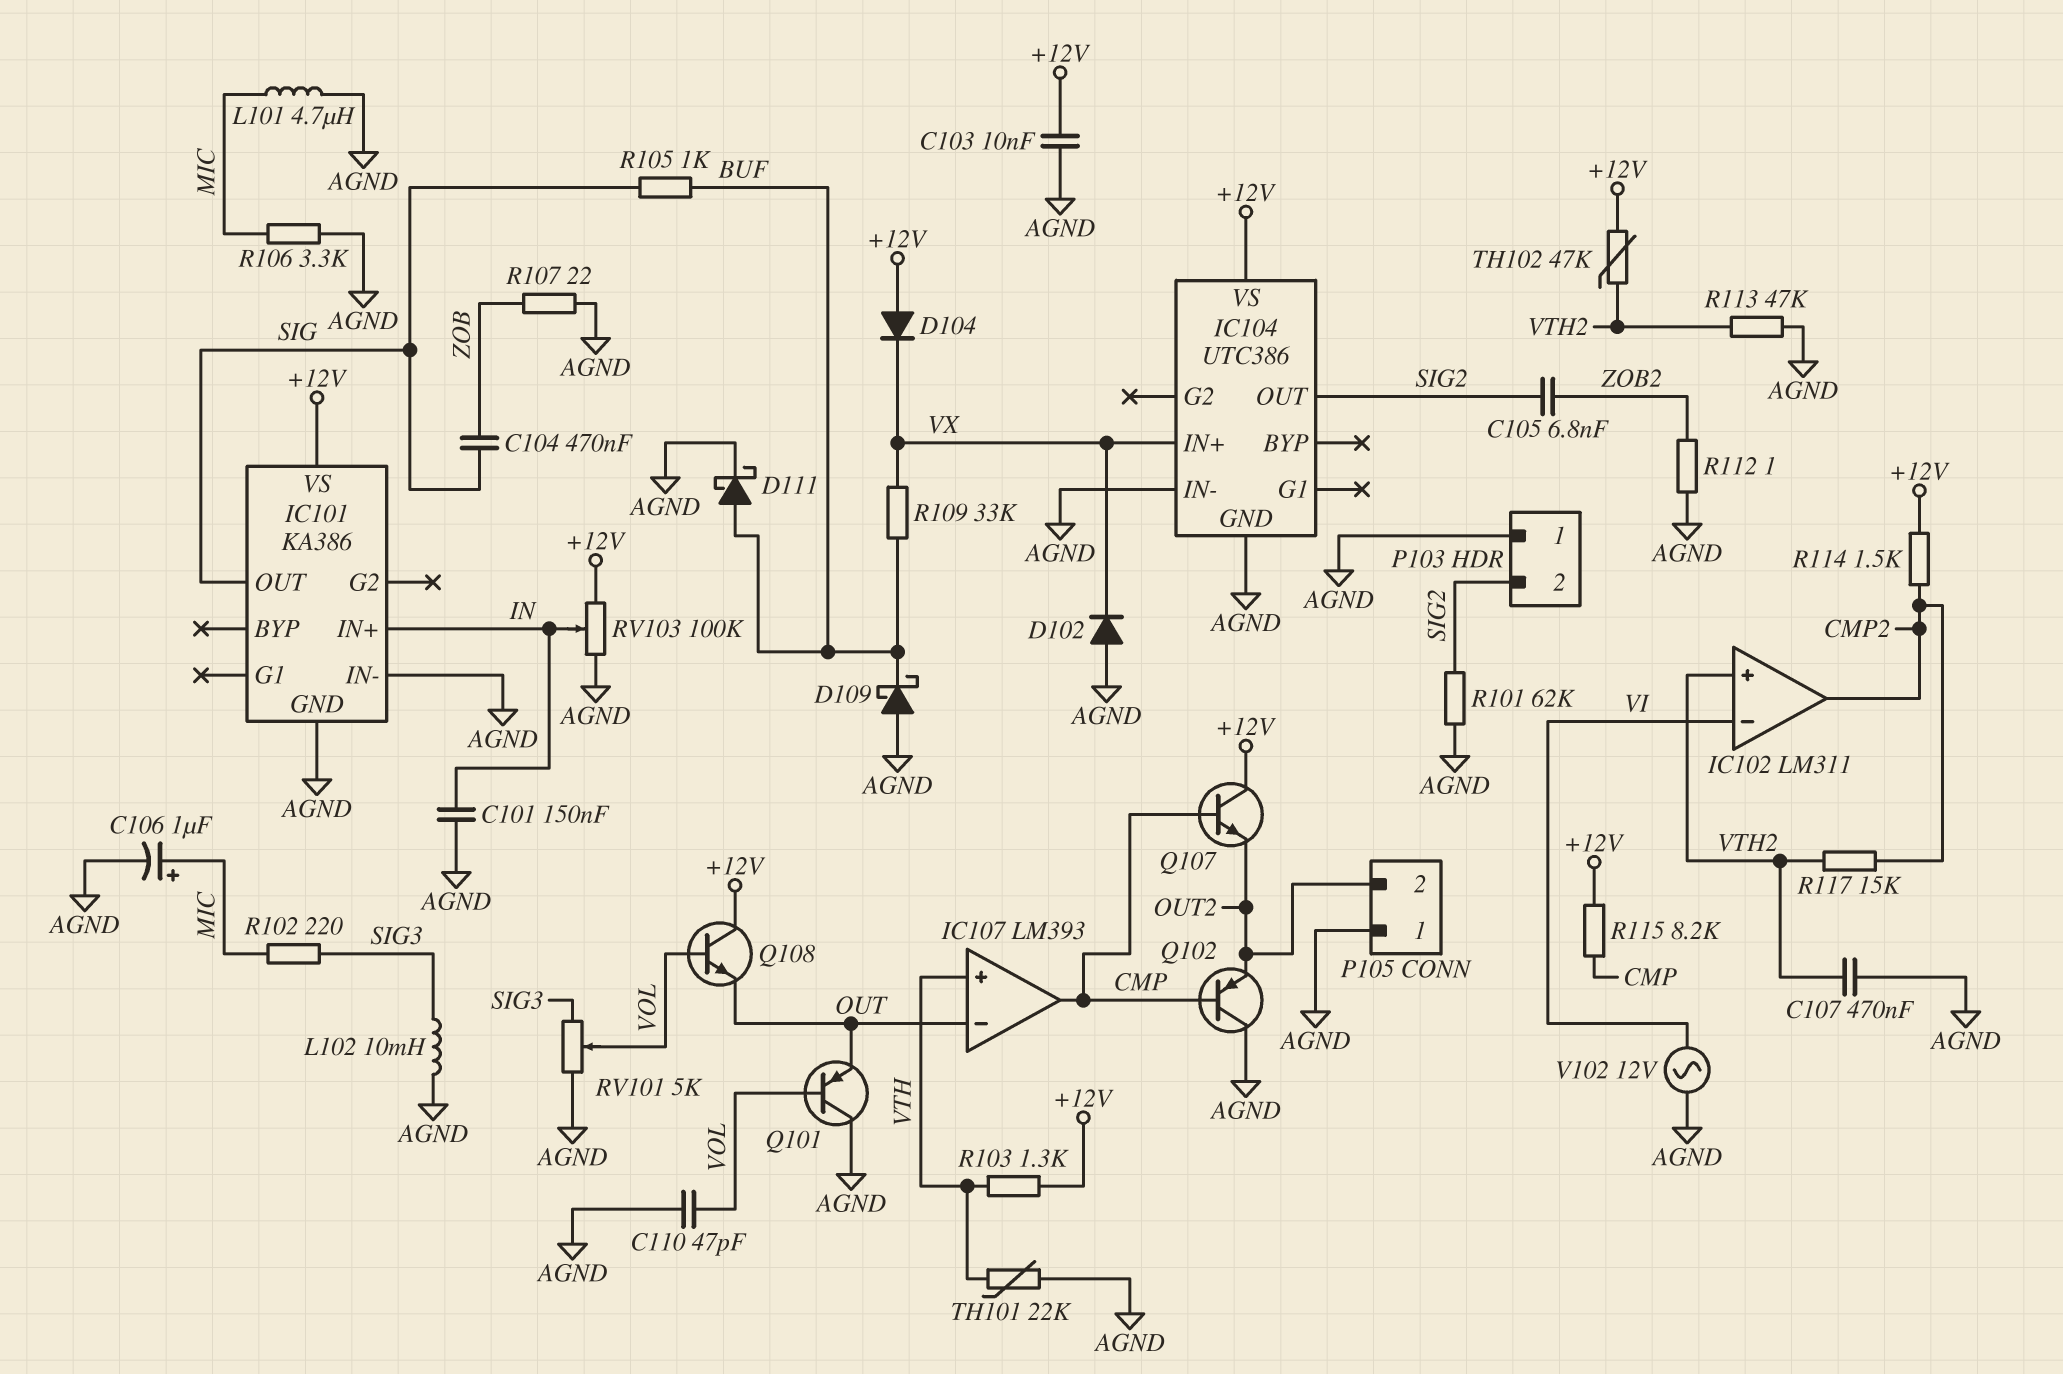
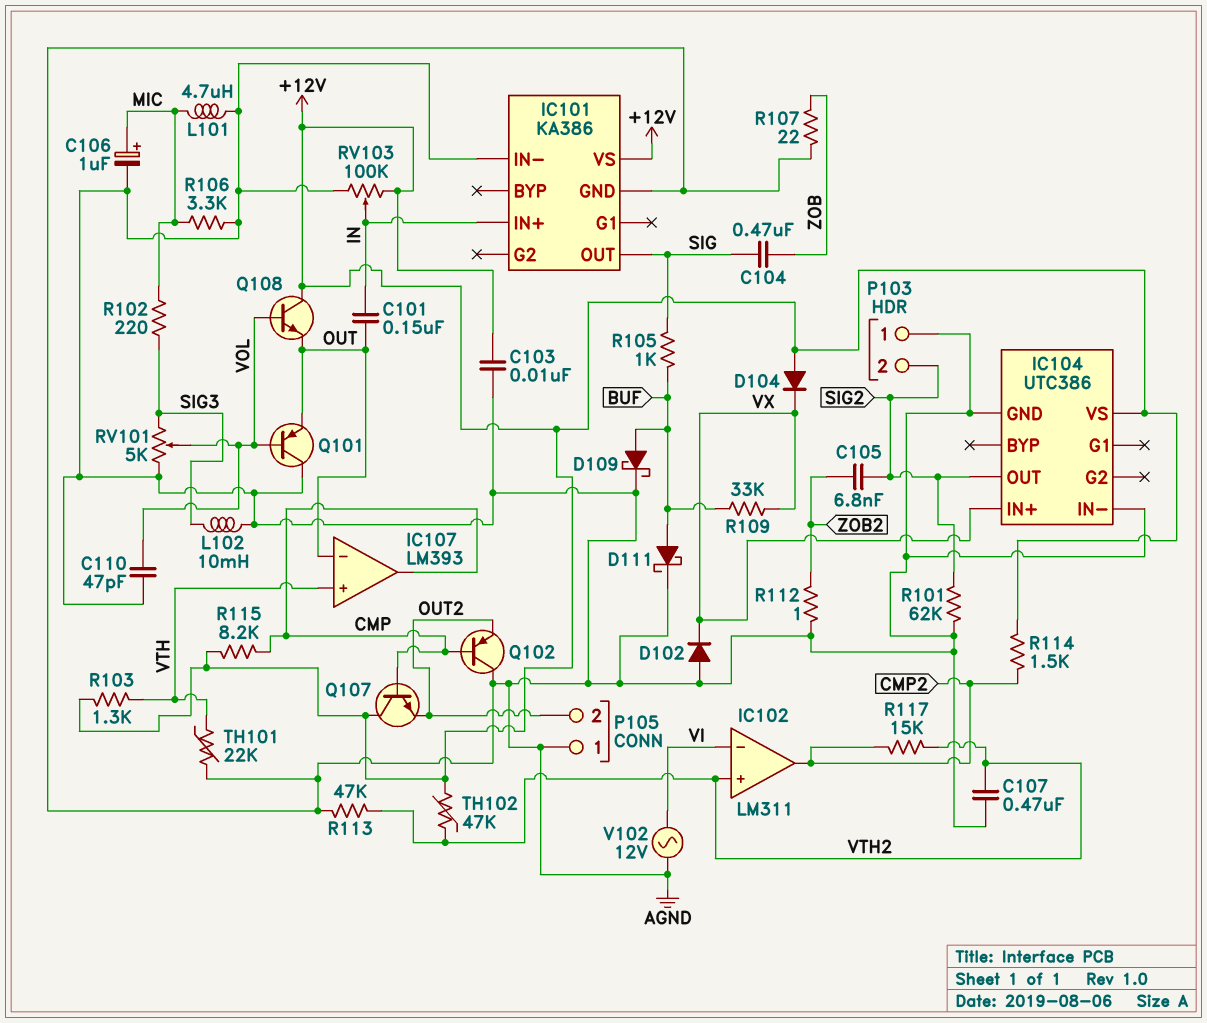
C101: 150nF (AGND, IN) -> 150nF (IN, OUT)
D109: schottky (A AGND, K BUF) -> schottky (A BUF, K AGND)

